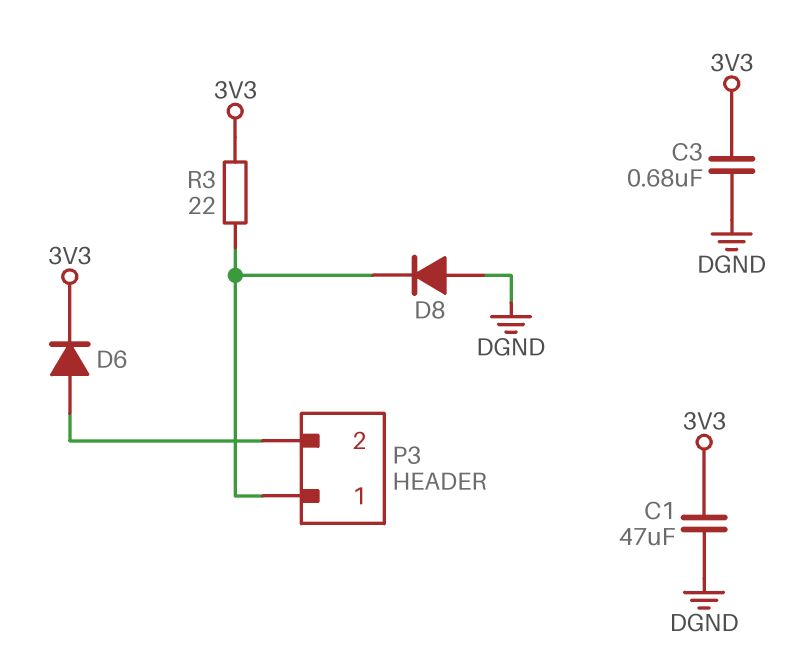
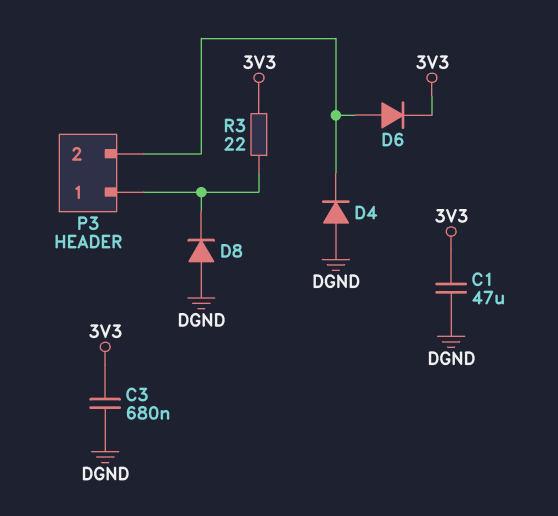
D4: none -> diode (A DGND, K P3/2)

